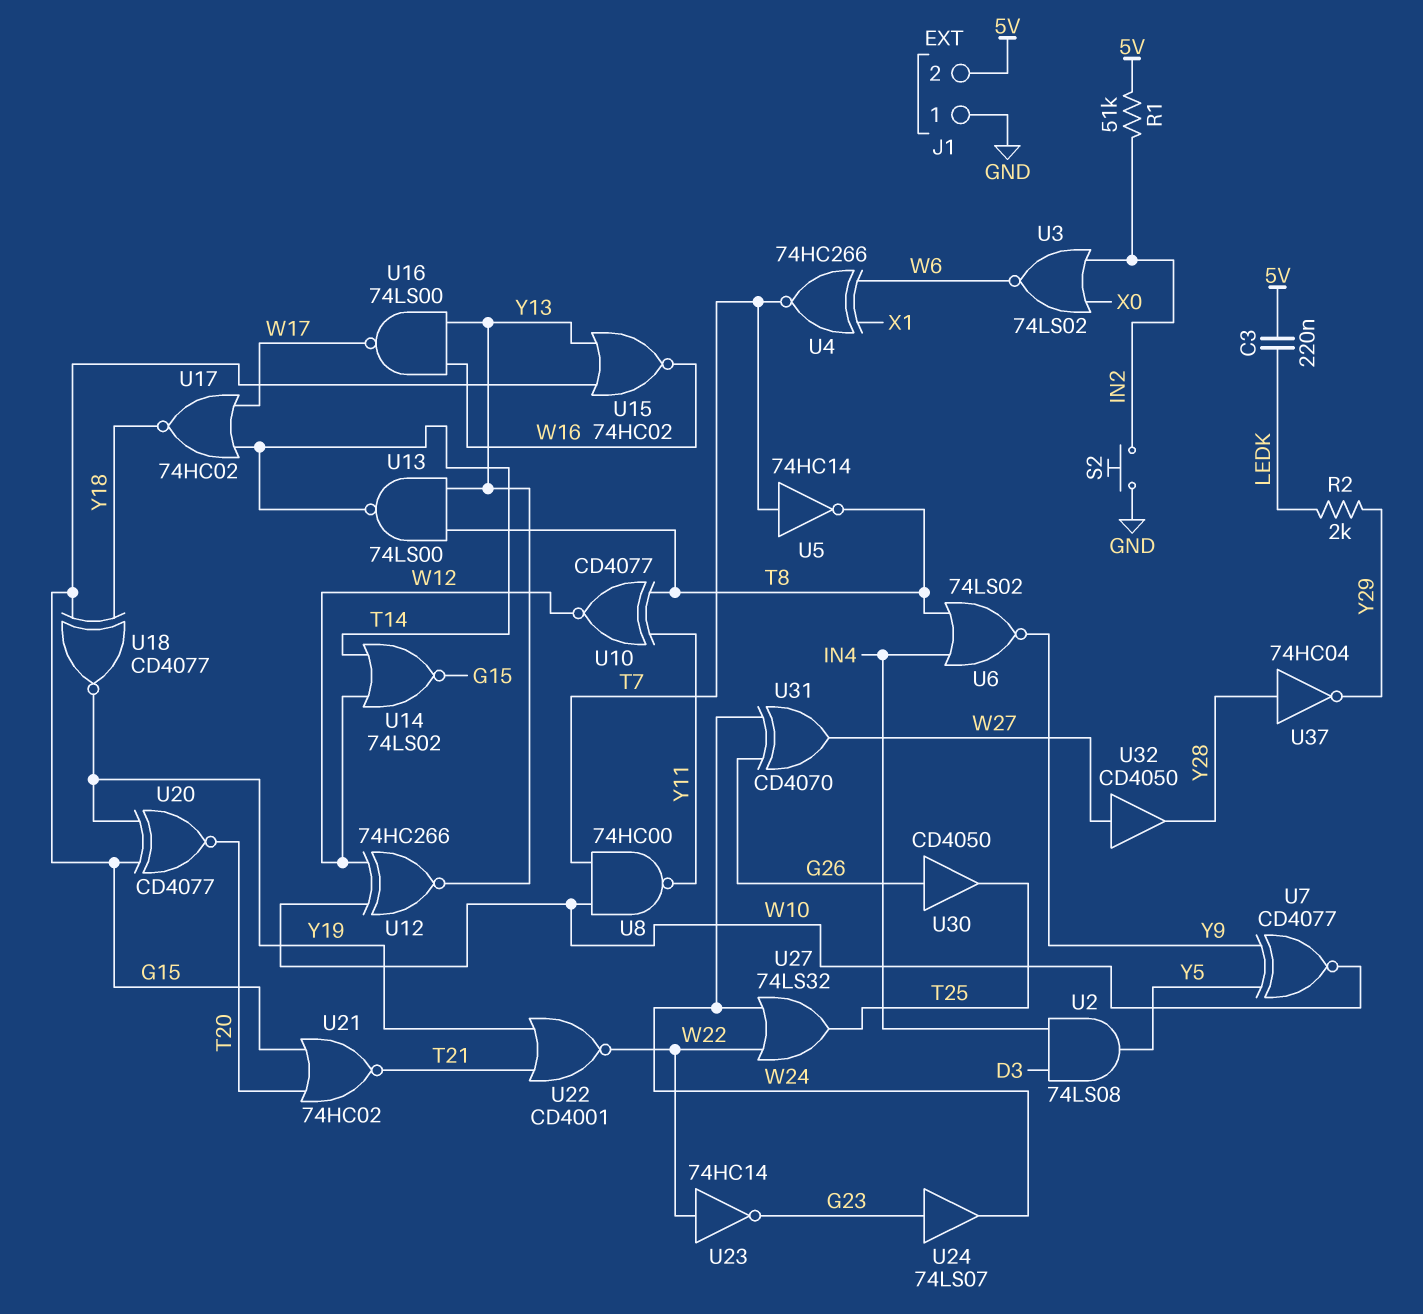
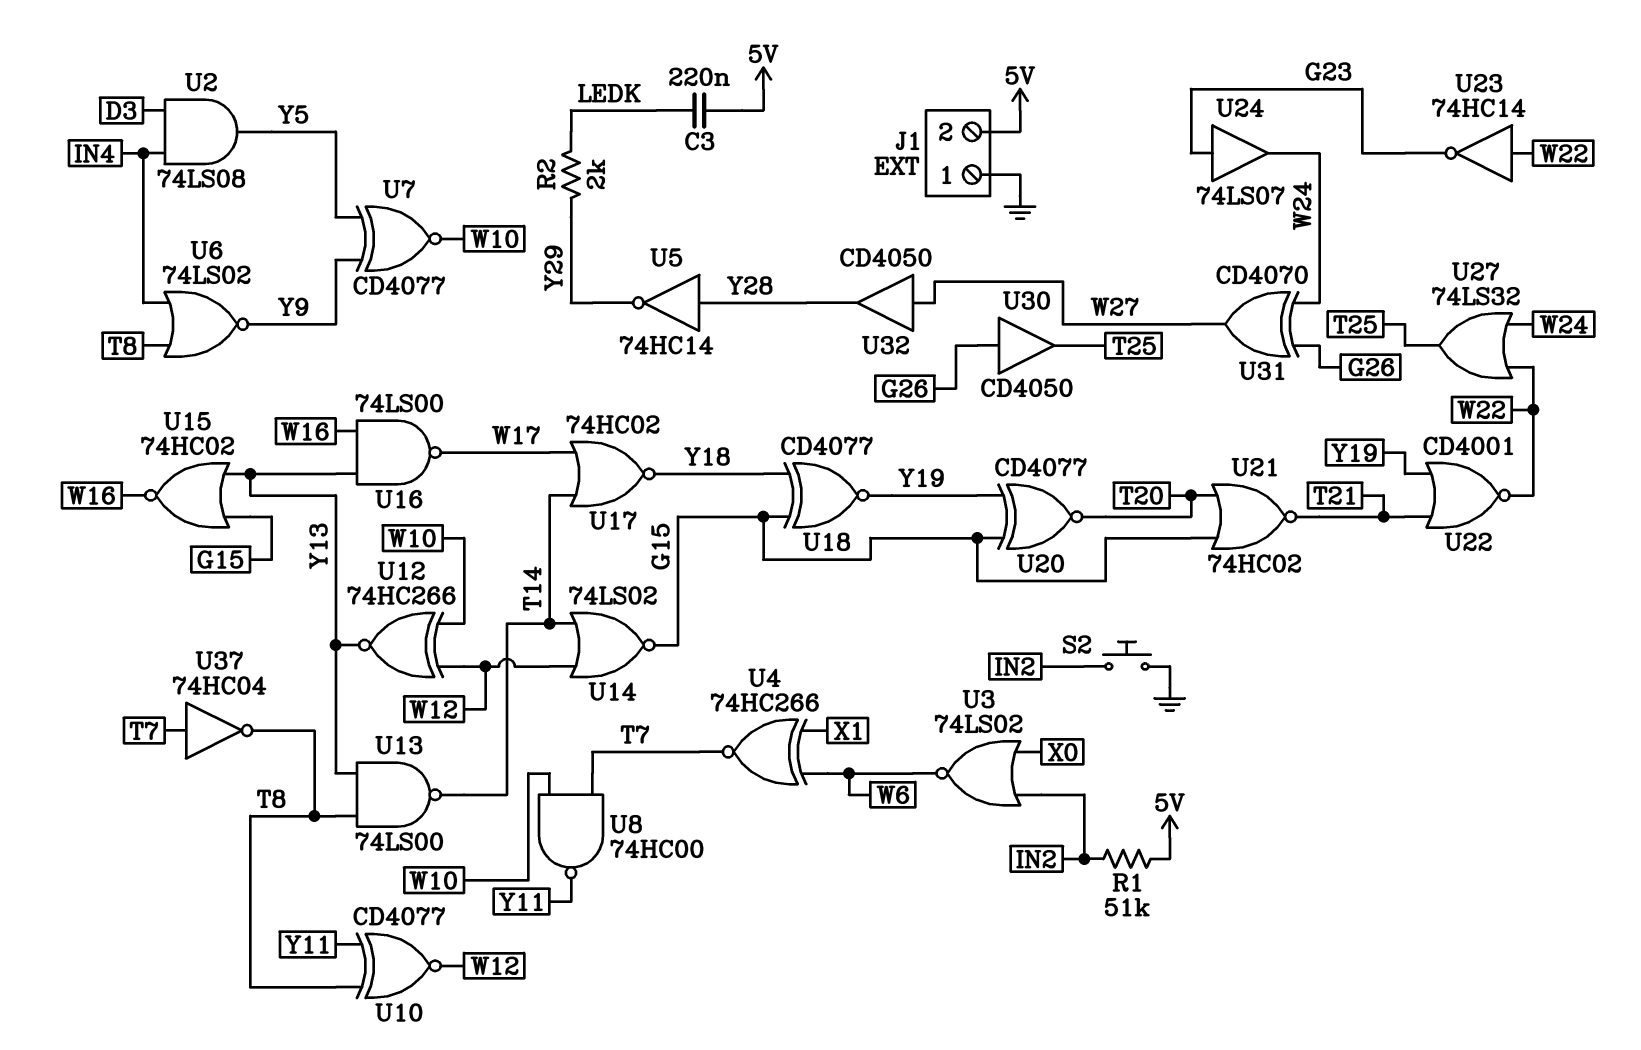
U5: NOT 74HC14 (in T7, out T8) -> NOT 74HC14 (in Y28, out Y29)
U37: NOT 74HC04 (in Y28, out Y29) -> NOT 74HC04 (in T7, out T8)

